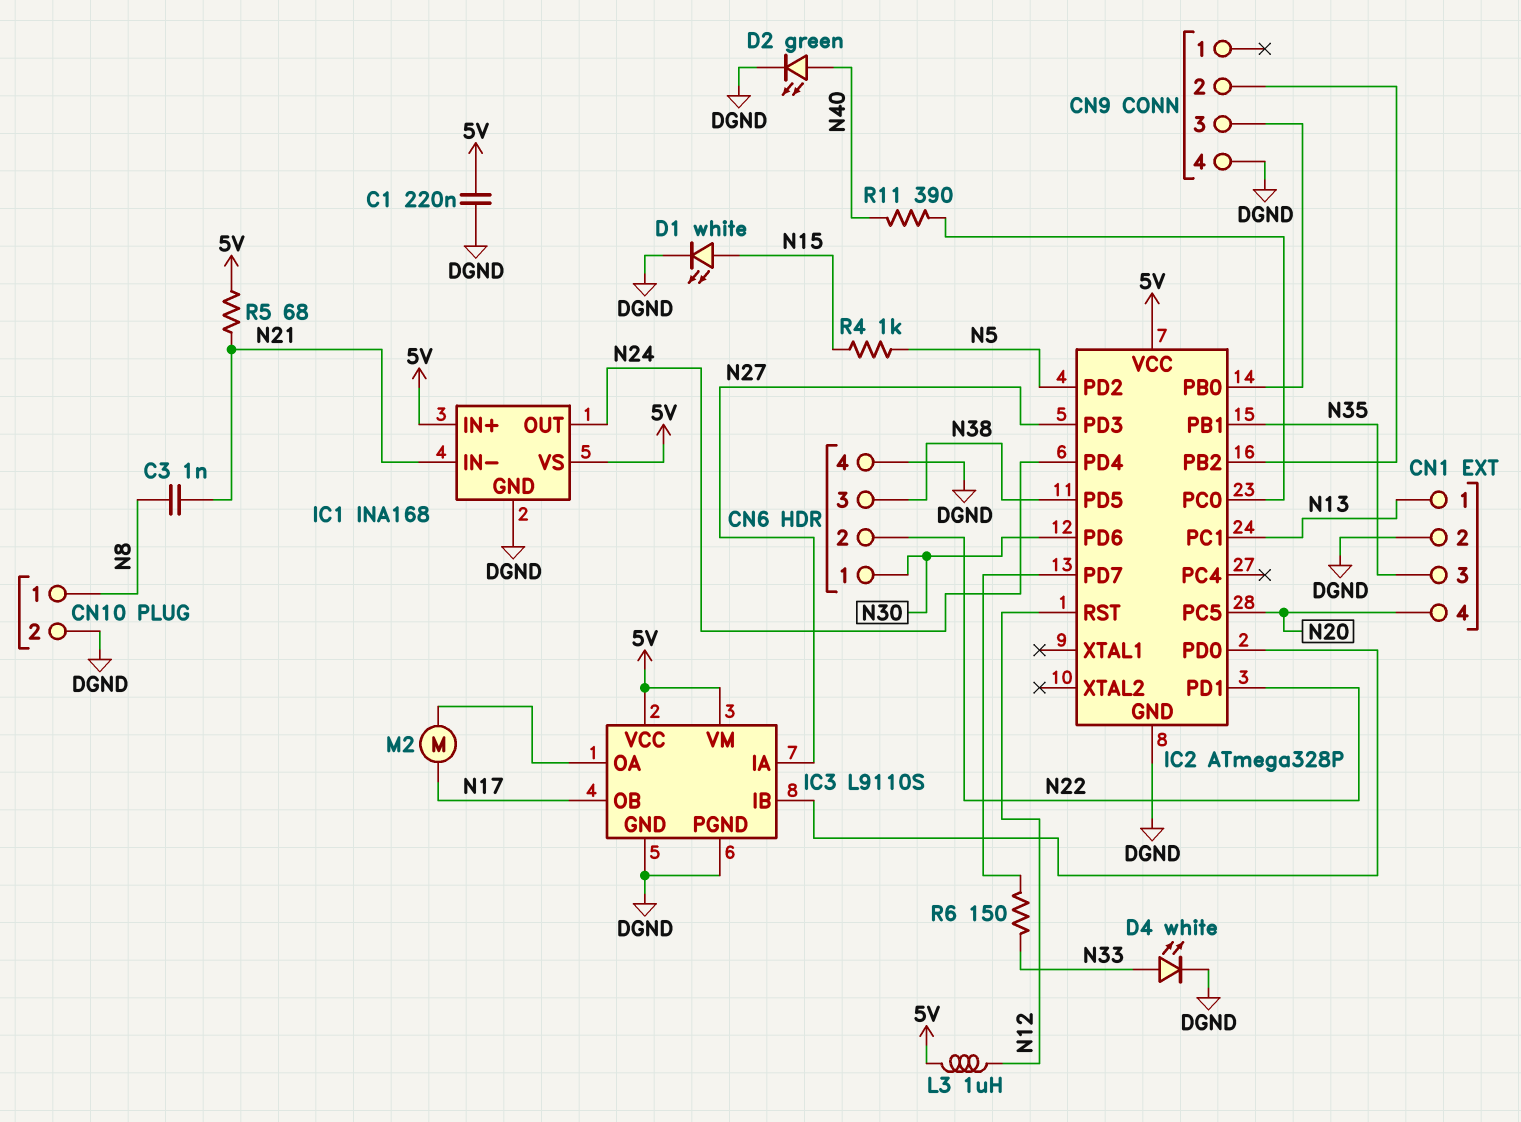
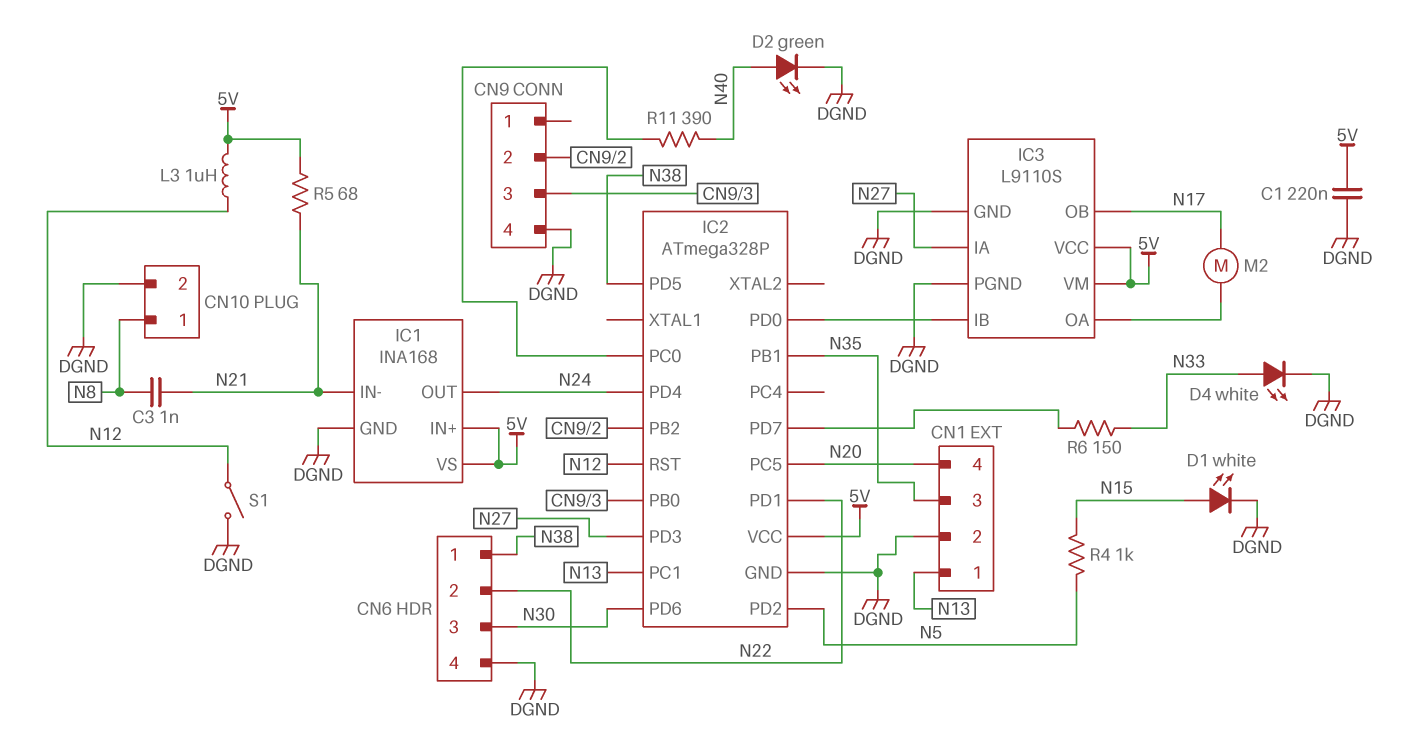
CN6 pin 1: N30 -> N38
CN6 pin 3: N38 -> N30
S1: none -> switch (DGND, N12)

